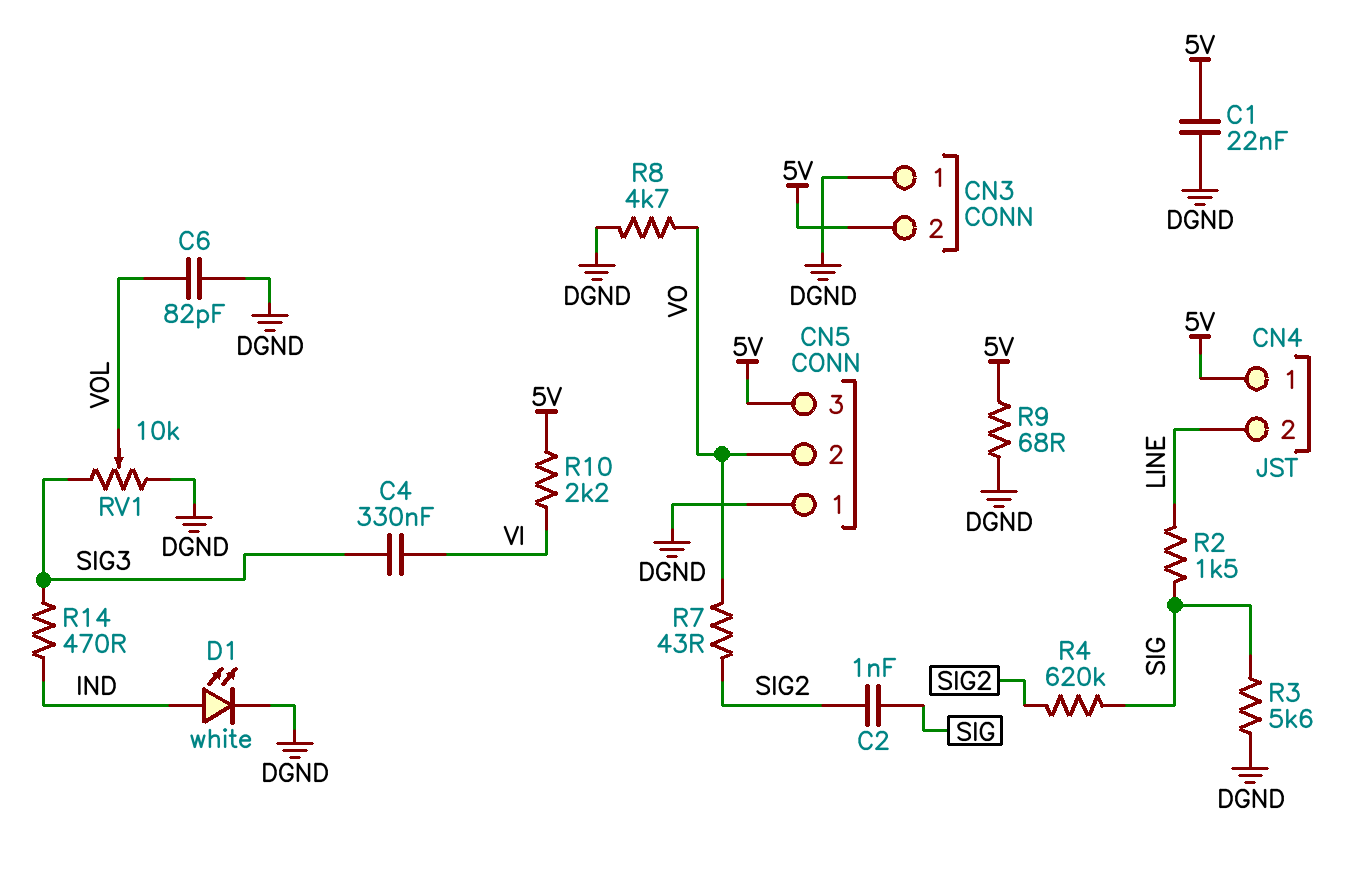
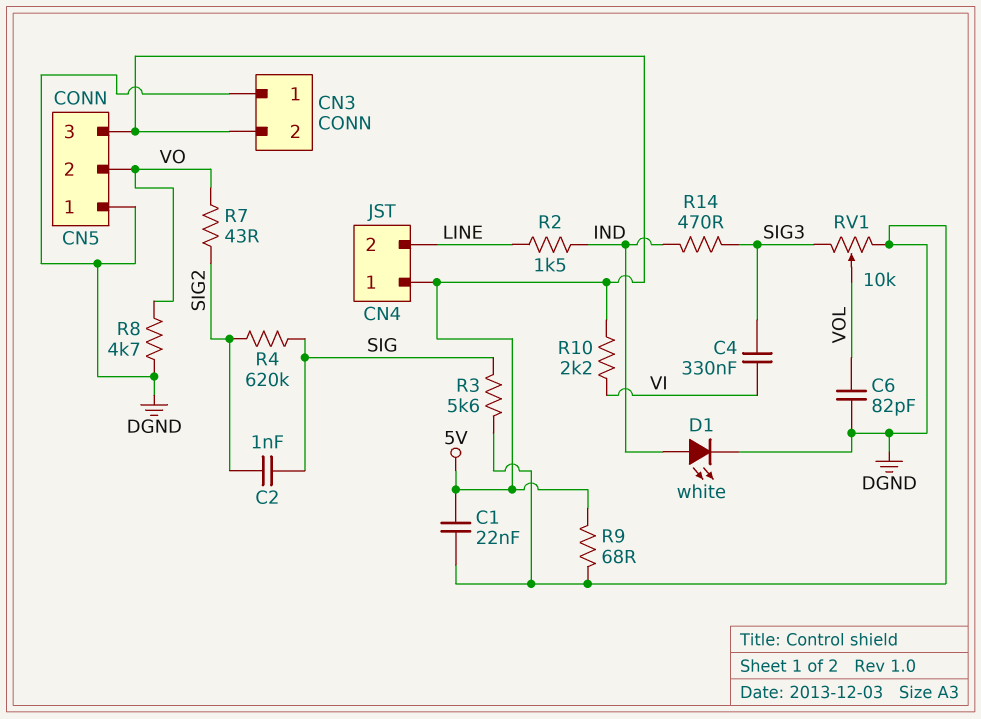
R2: 1.5k (LINE, SIG) -> 1.5k (IND, LINE)

